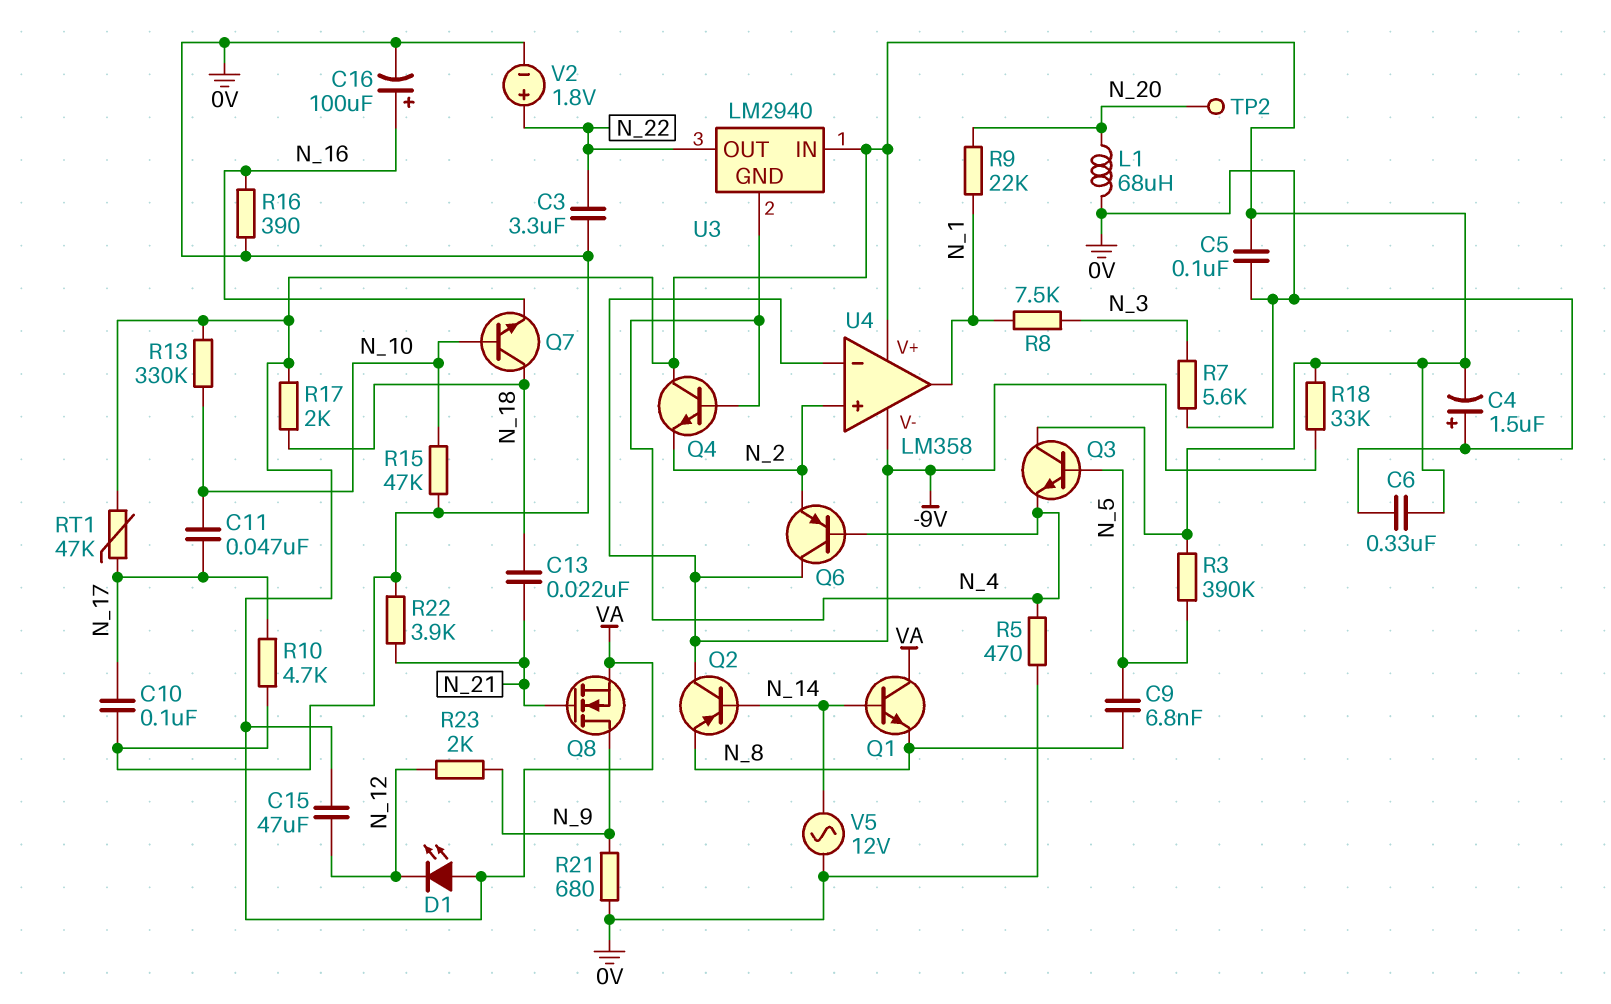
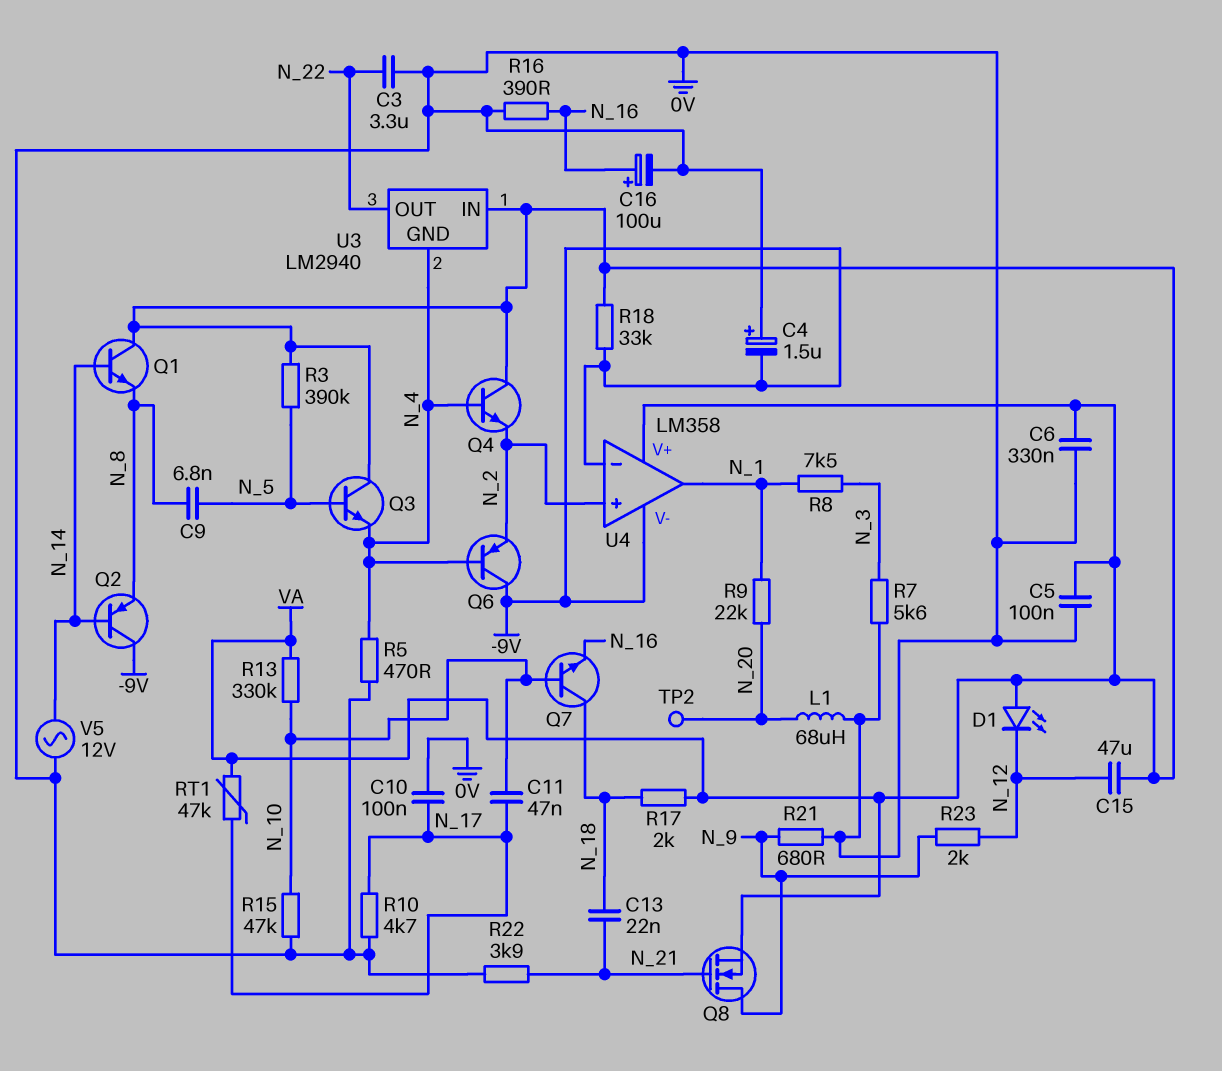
C4: 1.5uF (plus 0V, minus VA) -> 1.5uF (plus 0V, minus -9V)
V2: 1.8V (plus N_22, minus 0V) -> none

